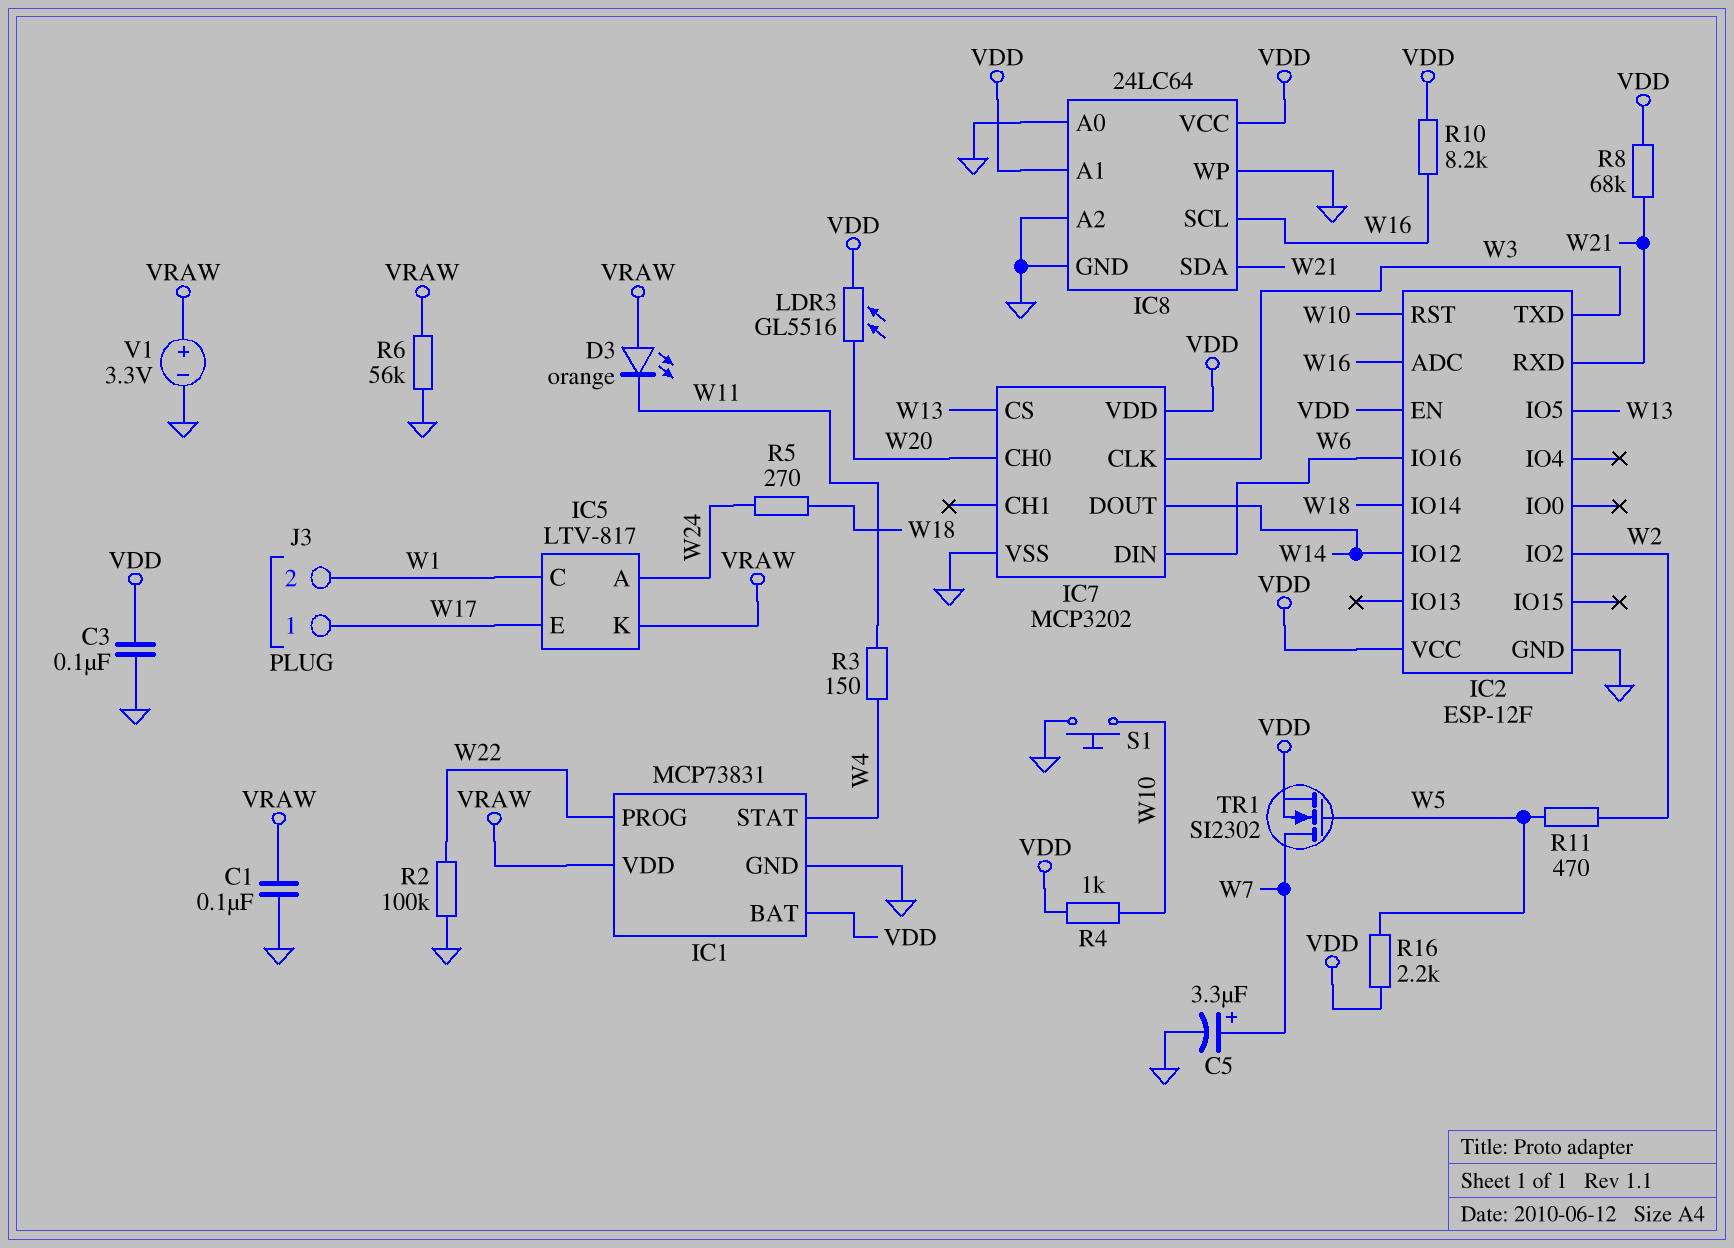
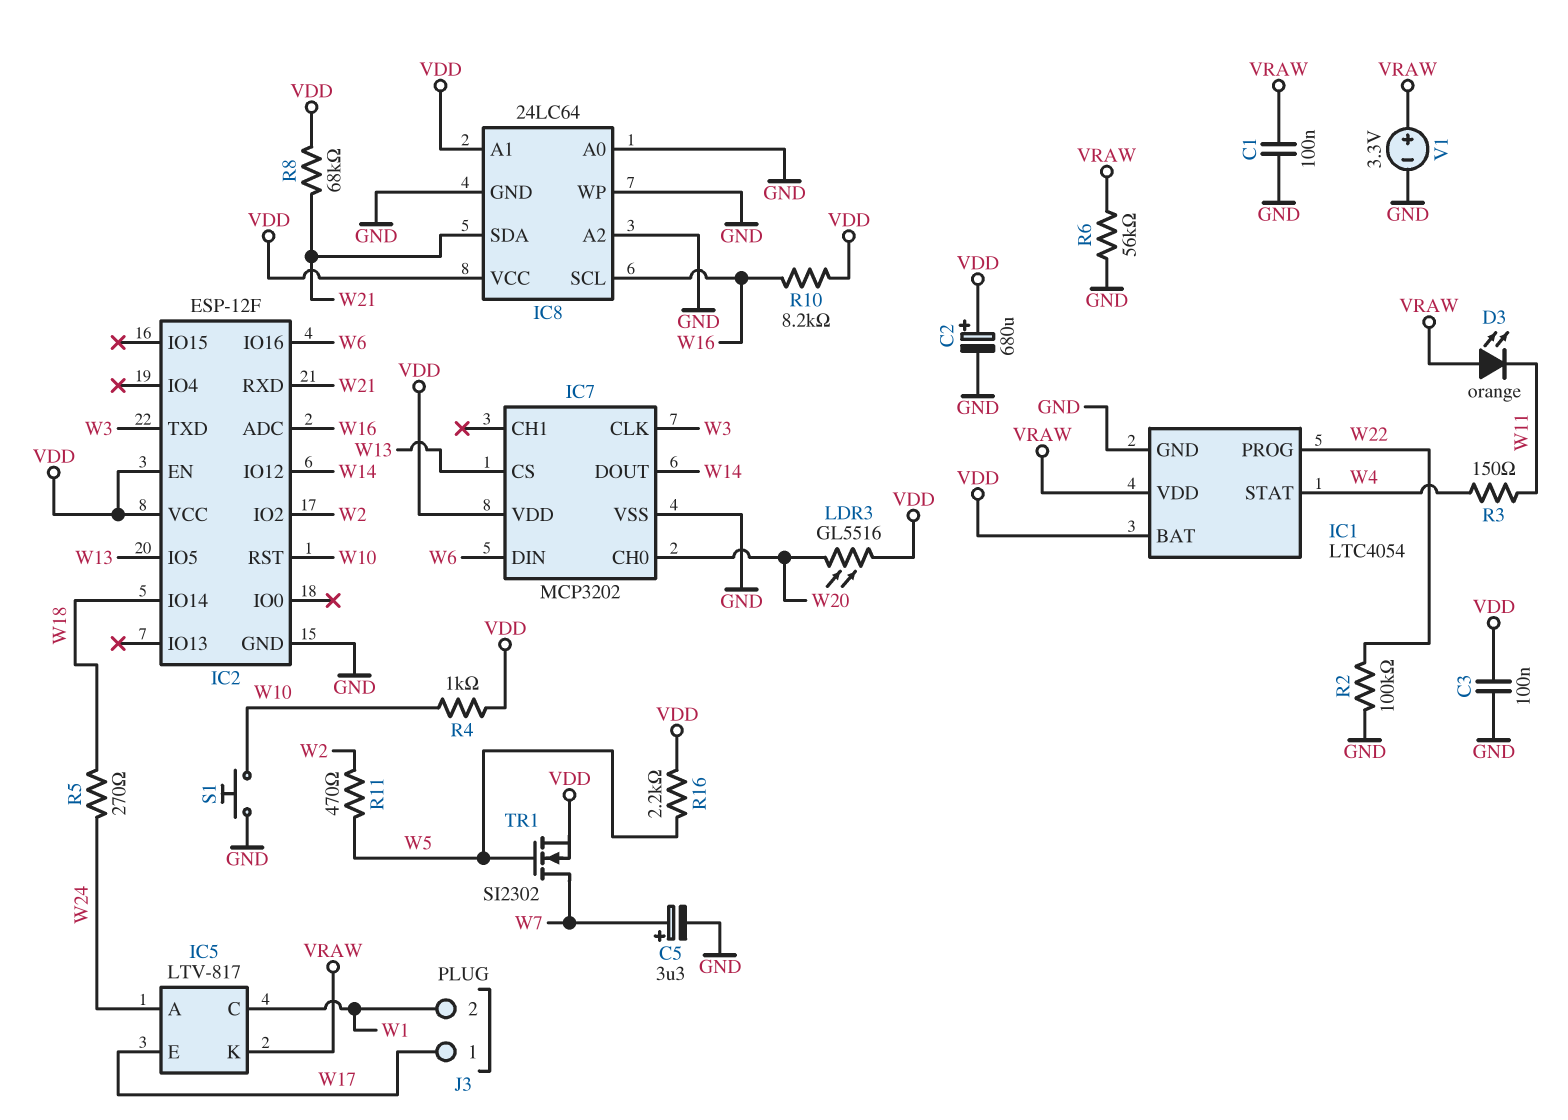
C2: none -> 680uF (plus VDD, minus GND)
IC1: MCP73831 -> LTC4054

